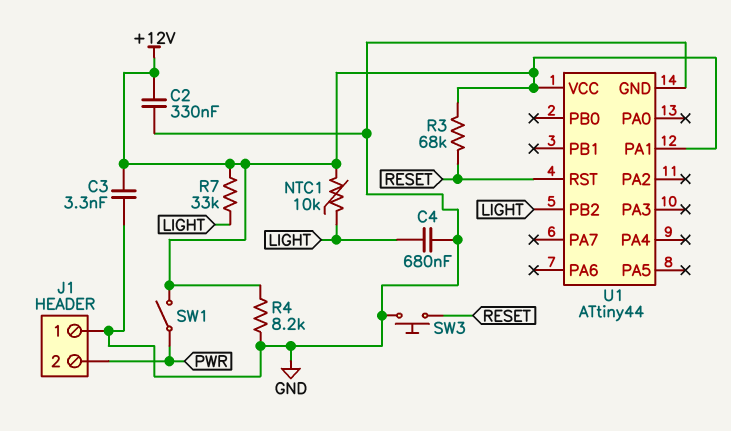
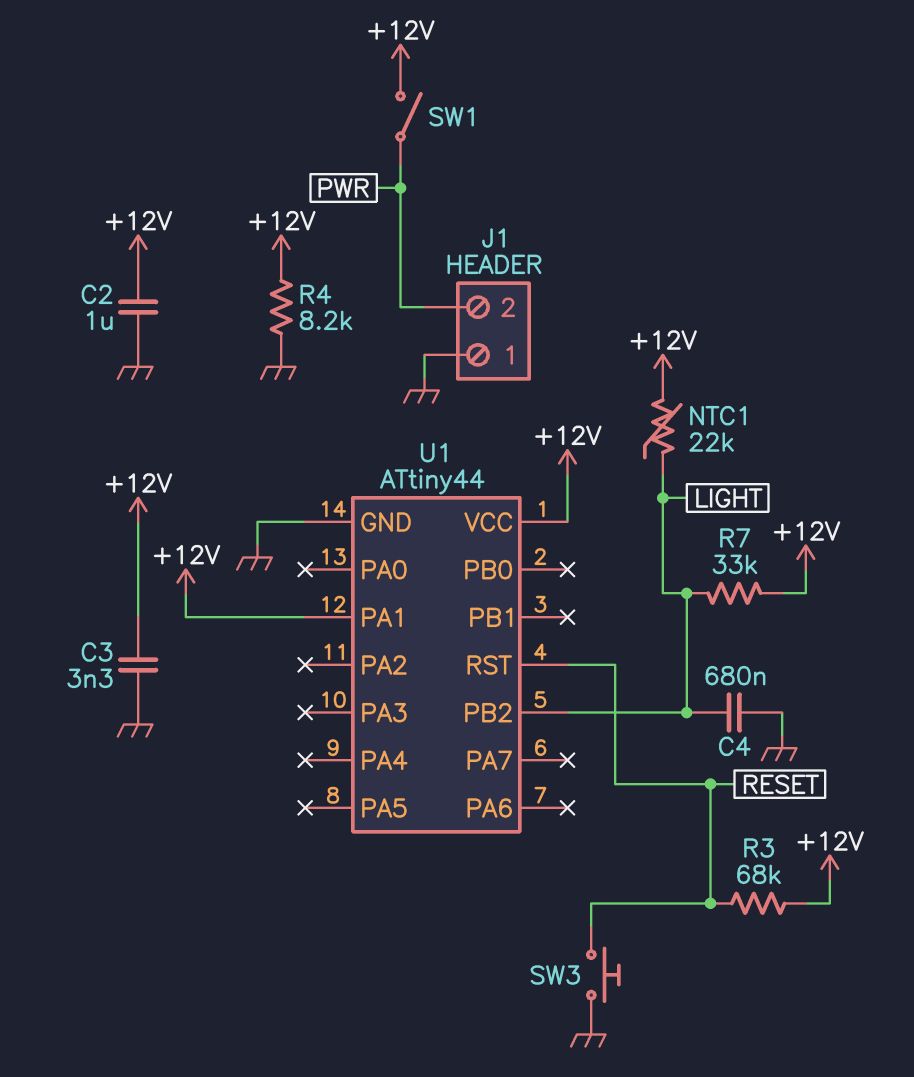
C2: 330nF (+12V, GND) -> 1uF (+12V, GND)
NTC1: 10k (+12V, LIGHT) -> 22k (+12V, LIGHT)

